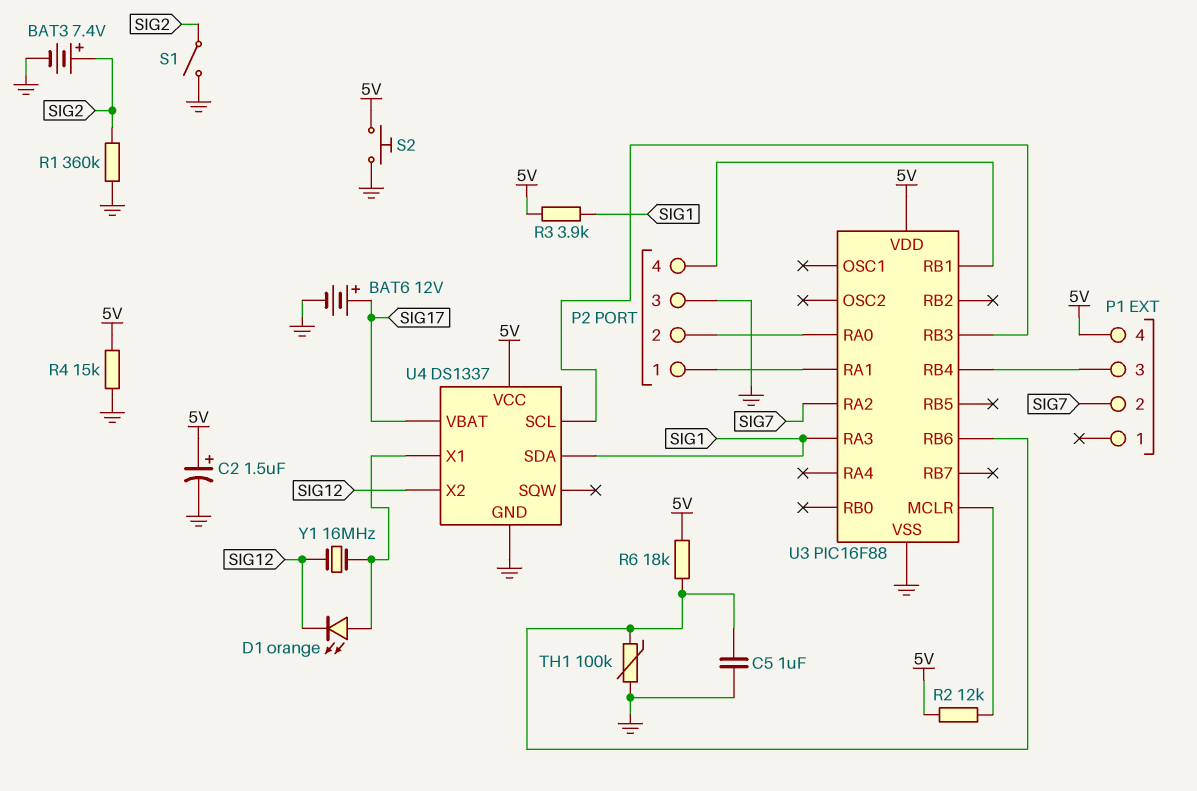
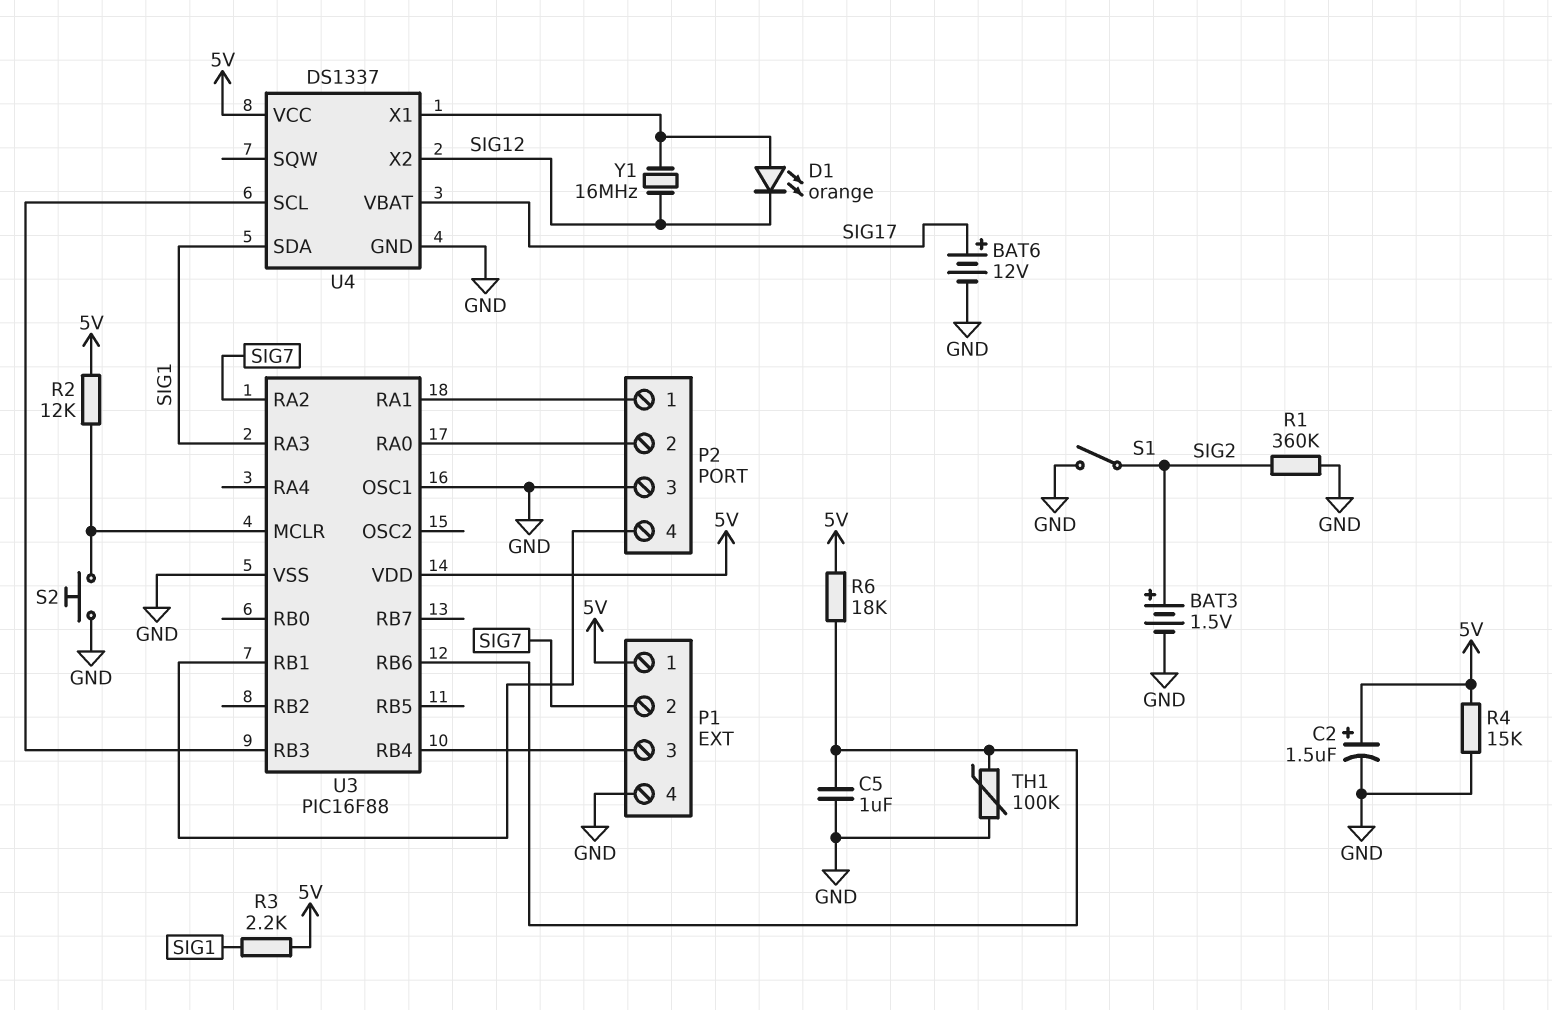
BAT3: 7.4V (plus SIG2, minus GND) -> 1.5V (plus SIG2, minus GND)
P1 pin 1: none -> 5V
P1 pin 4: 5V -> GND
R3: 3.9k (5V, SIG1) -> 2.2k (5V, SIG1)
S2: button (5V, GND) -> button (GND, U3/MCLR)
U3 pin OSC1: none -> GND

